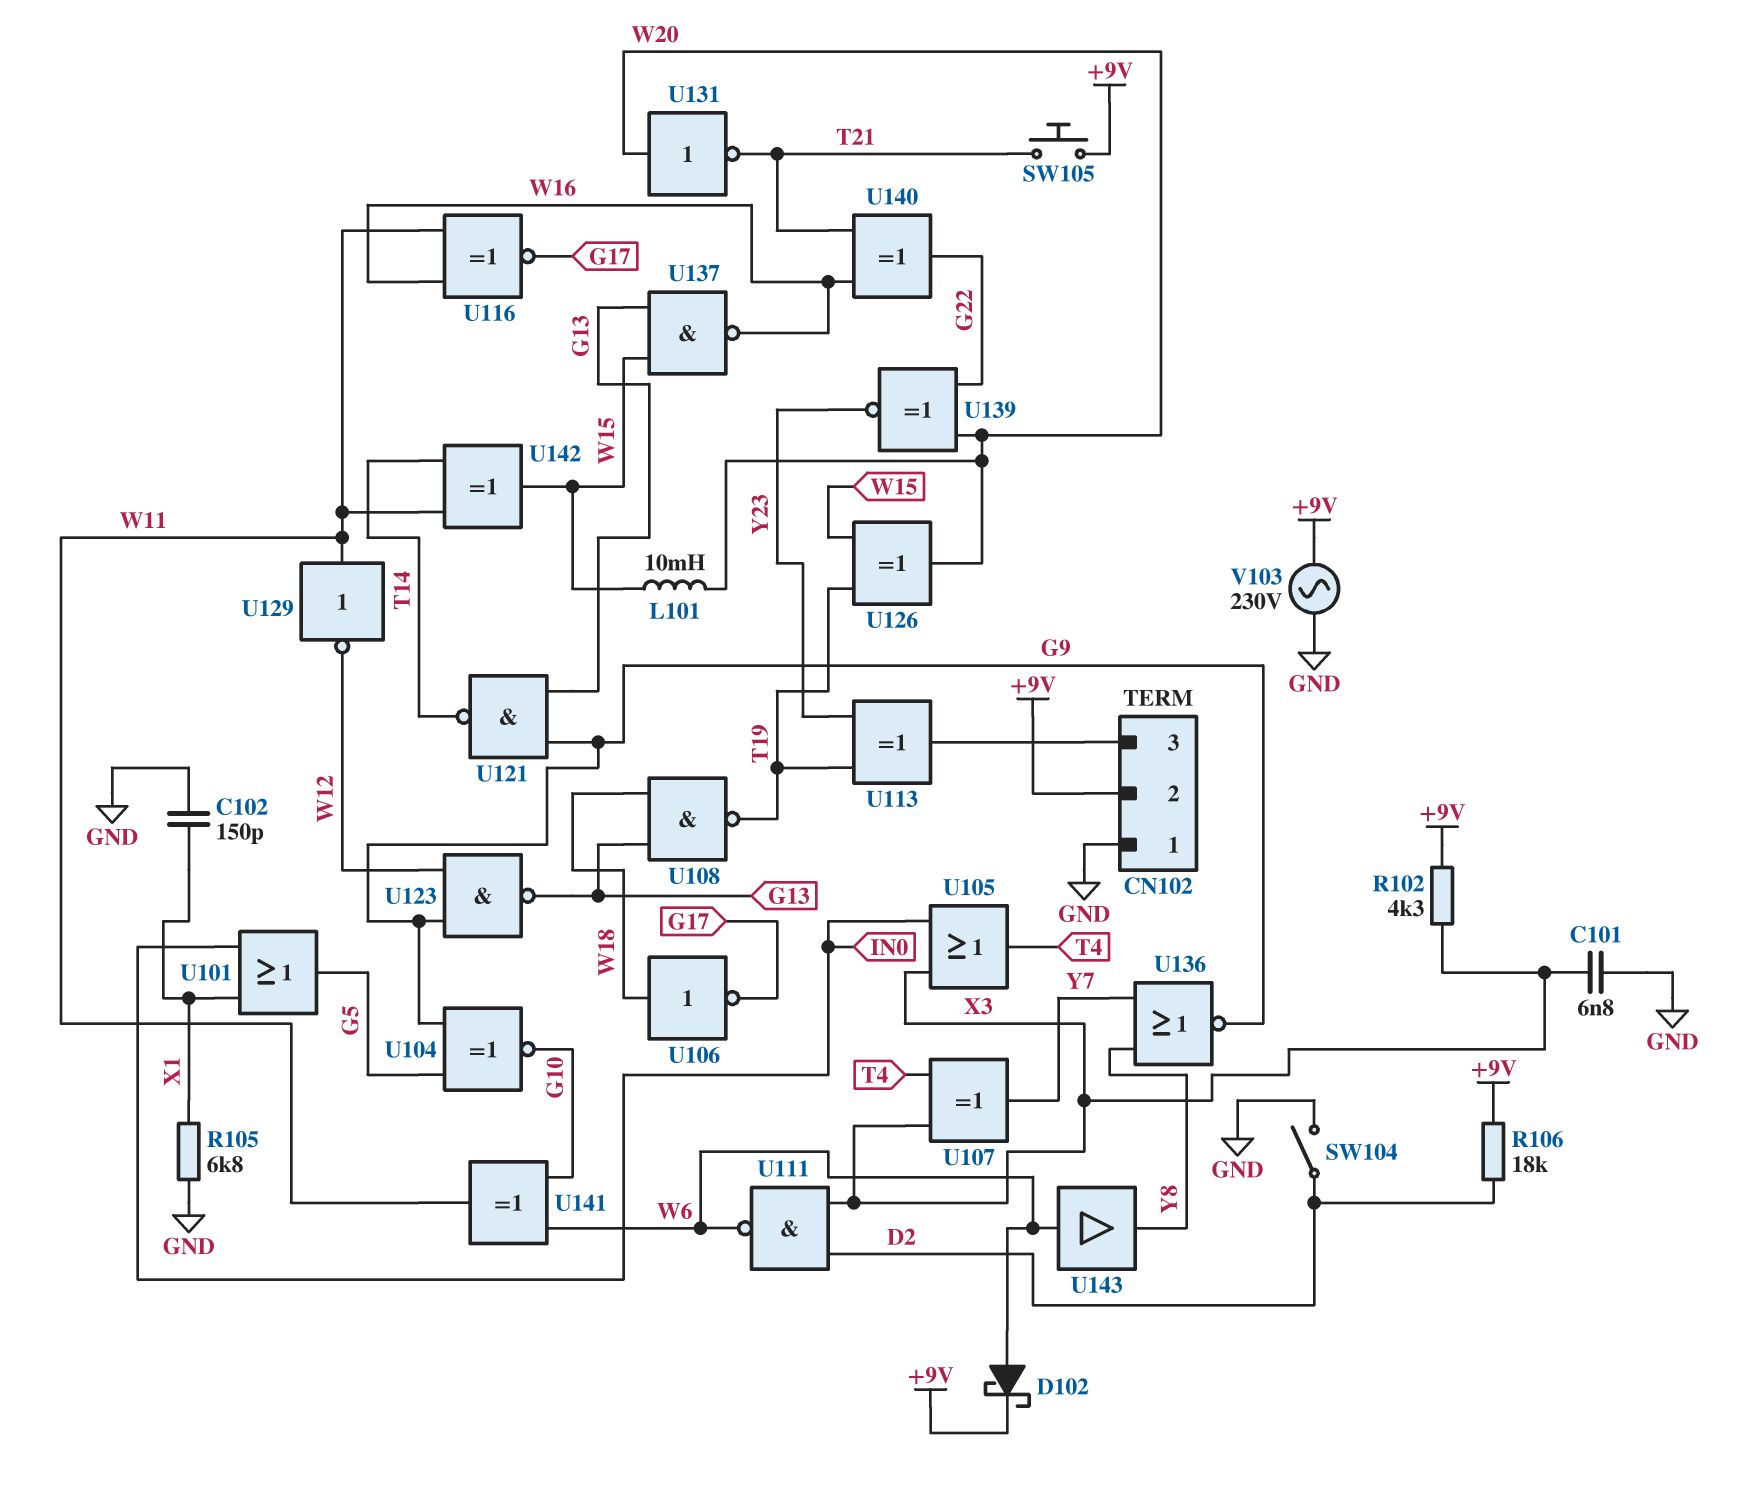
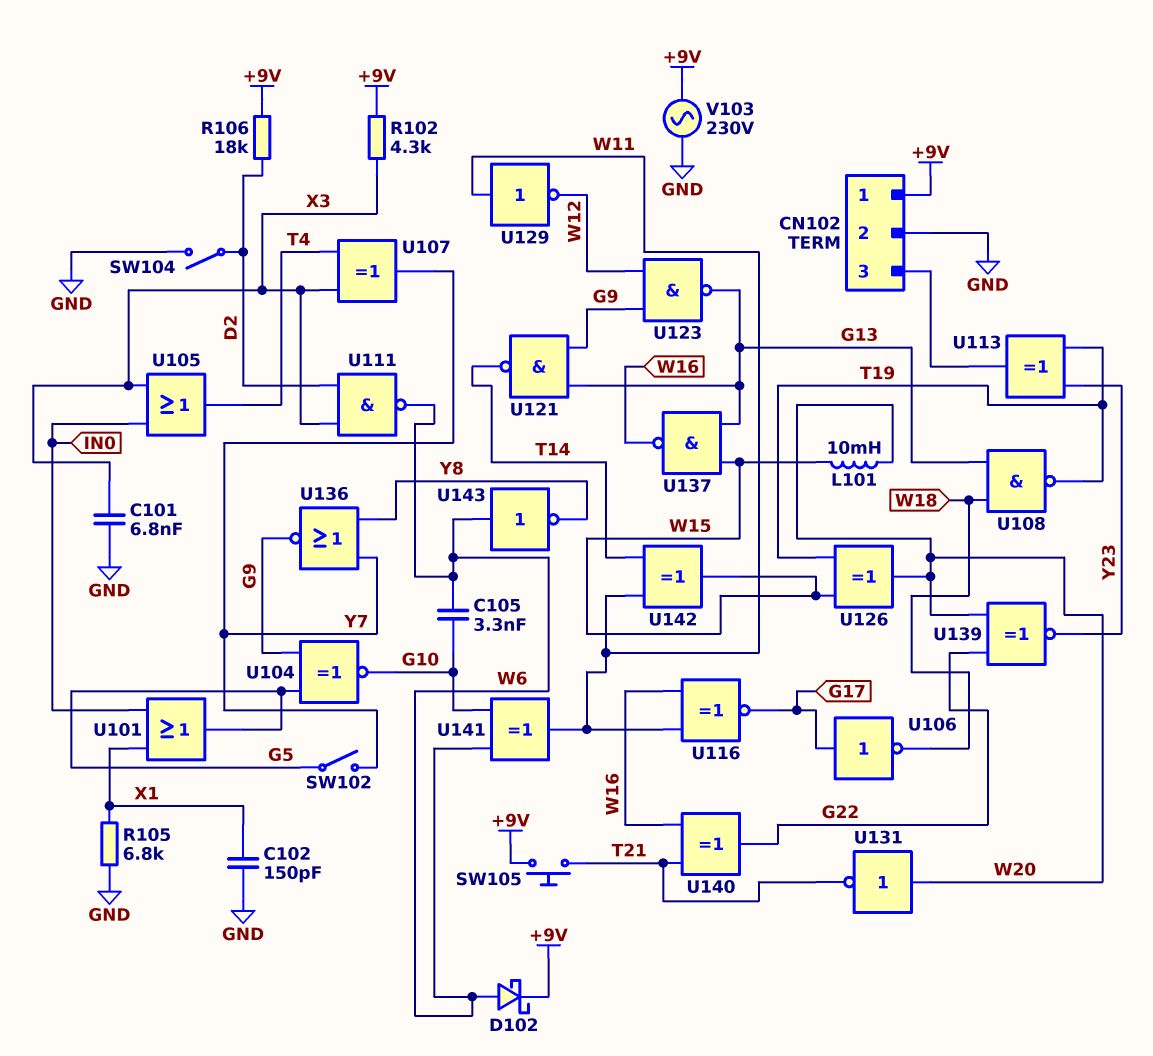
C105: none -> 3.3nF (G10, W6)
CN102 pin 1: GND -> +9V
CN102 pin 2: +9V -> GND
SW102: none -> switch (G5, Y7)
U106: NOT (in W18, out G17) -> NOT (in G17, out W18)
U143: buffer (in W6, out Y8) -> NOT (in W6, out Y8)

